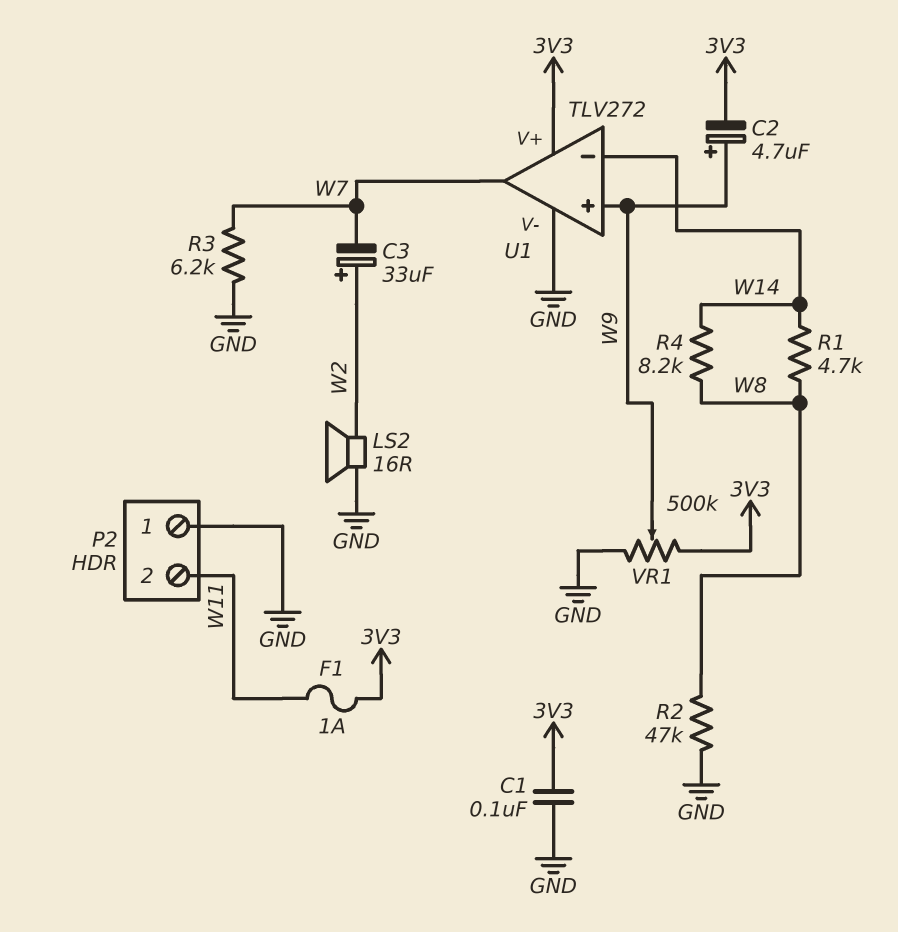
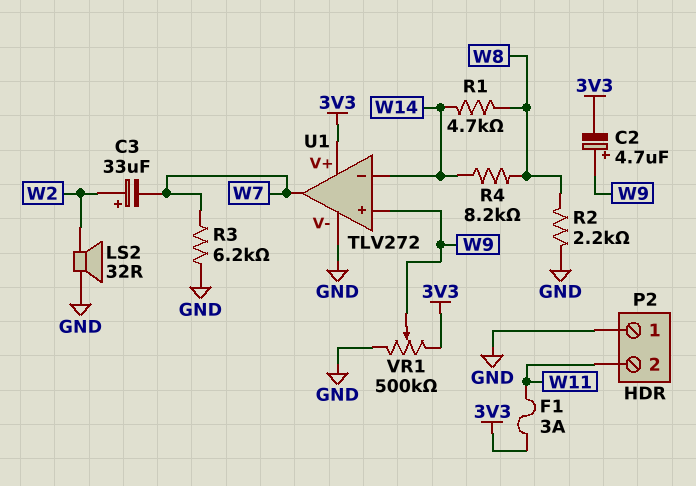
C1: 100nF (3V3, GND) -> none
F1: 1A (3V3, W11) -> 3A (3V3, W11)
LS2: speaker 16R (GND, W2) -> speaker 32R (GND, W2)
R2: 47k (GND, W8) -> 2.2k (GND, W8)

